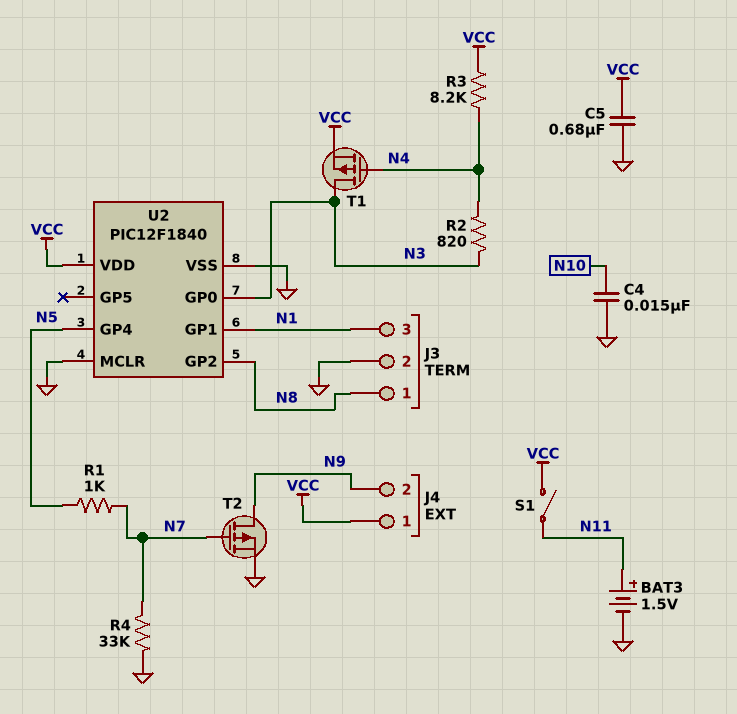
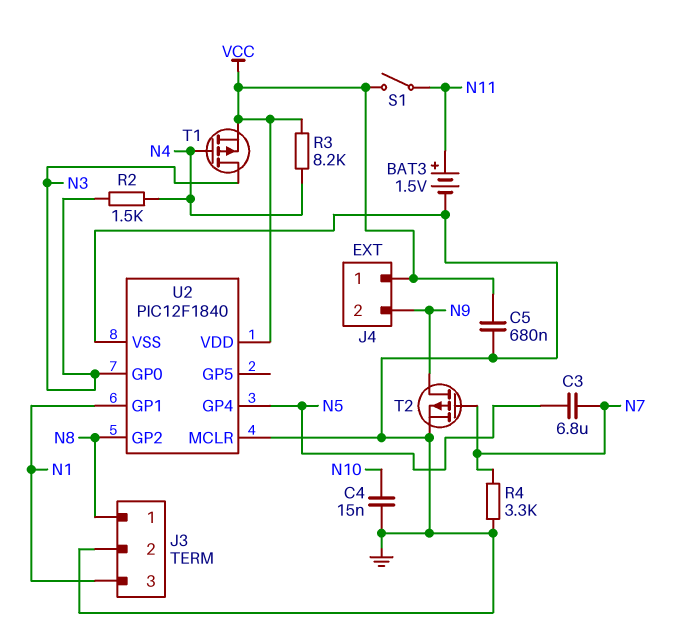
C3: none -> 6.8uF (N5, N7)
R1: 1k (N5, N7) -> none
R2: 820 (N3, N4) -> 1.5k (N3, N4)
R4: 33k (GND, N7) -> 3.3k (GND, N7)

